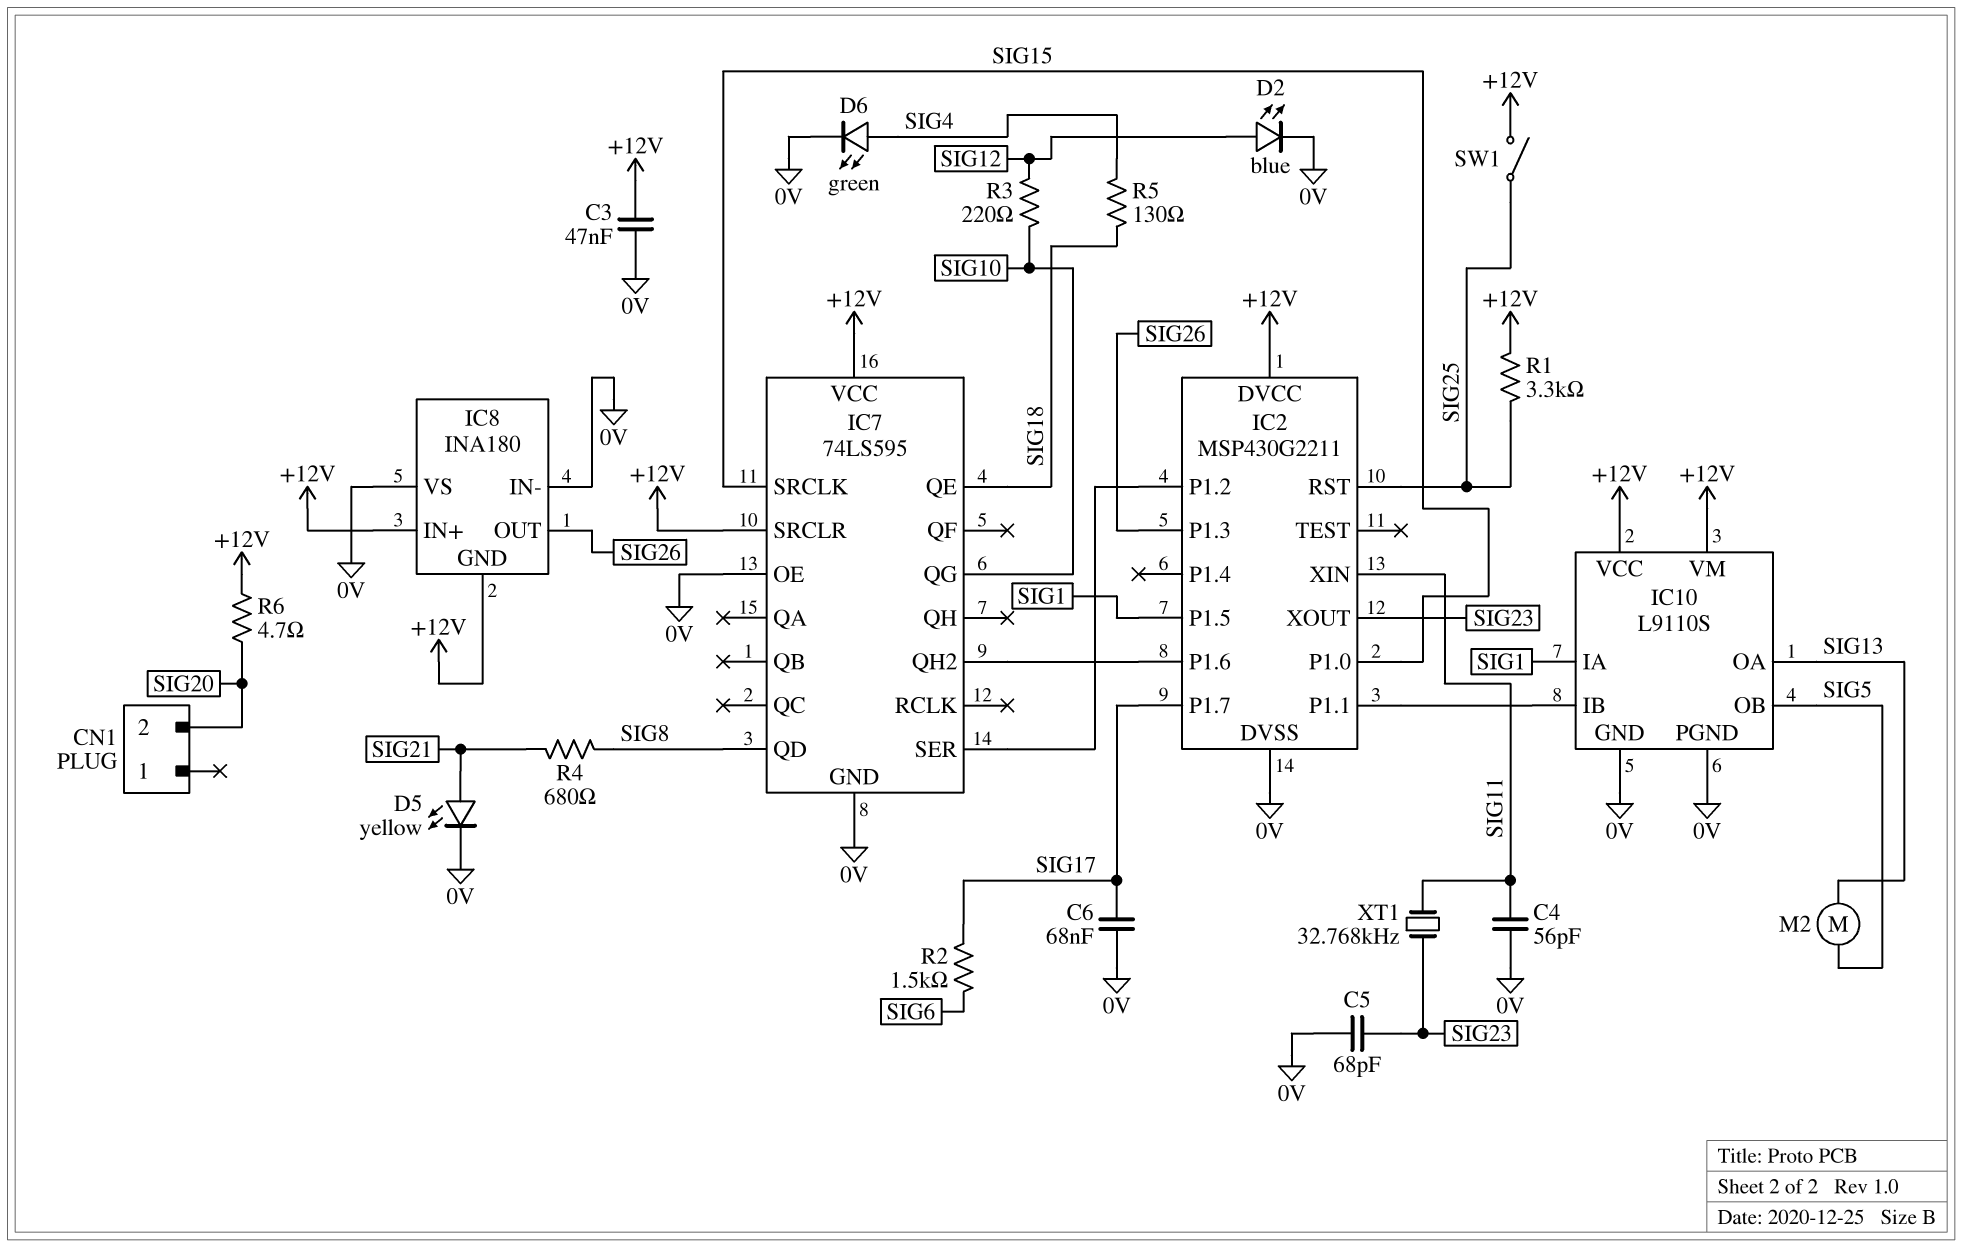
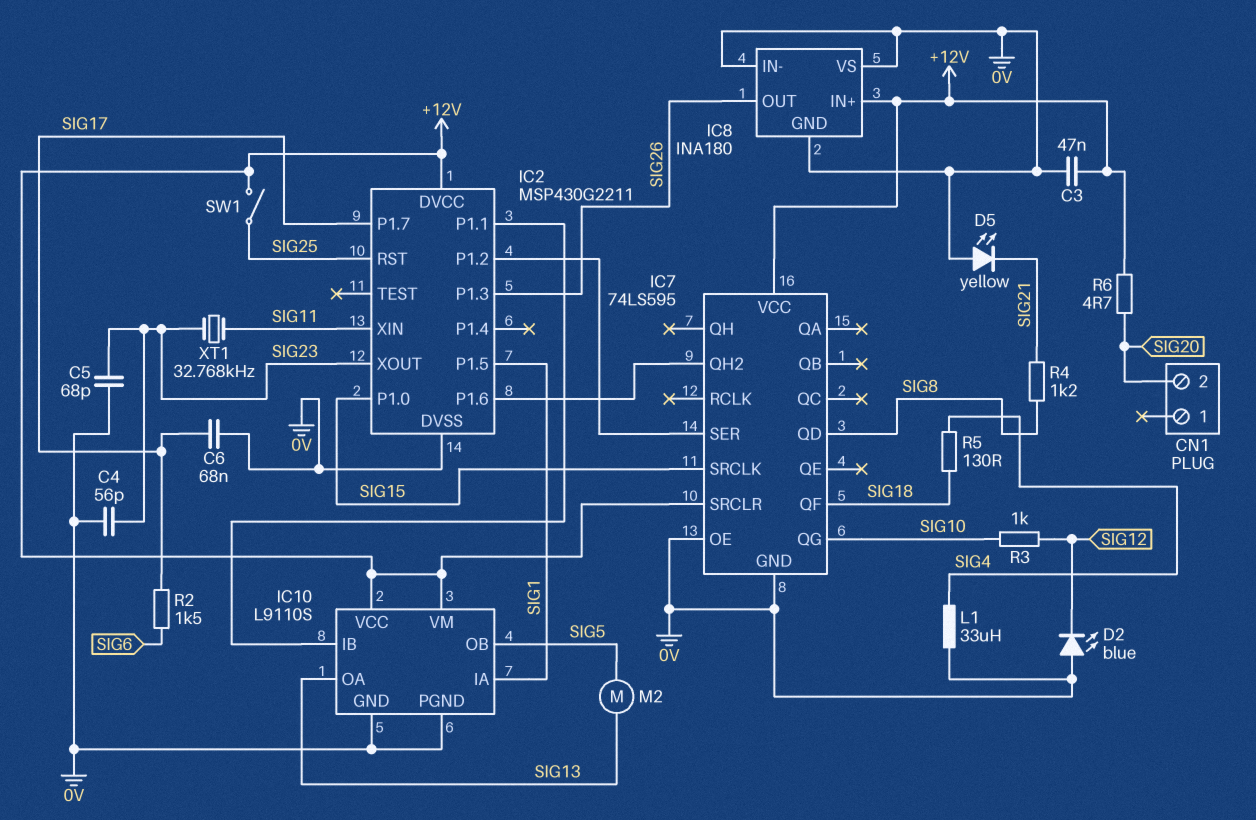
C4: 56pF (0V, SIG11) -> 56pF (0V, SIG23)
D2: LED blue (A SIG12, K 0V) -> LED blue (A 0V, K SIG12)
D5: LED yellow (A SIG21, K 0V) -> LED yellow (A 0V, K SIG21)
D6: LED green (A SIG4, K 0V) -> none
IC7 pin QE: SIG18 -> none
IC7 pin QF: none -> SIG18
IC8 pin GND: +12V -> 0V
L1: none -> 33uH (0V, SIG4)
R1: 3.3k (+12V, SIG25) -> none
R3: 220 (SIG10, SIG12) -> 1k (SIG10, SIG12)
R4: 680 (SIG8, SIG21) -> 1.2k (SIG8, SIG21)

